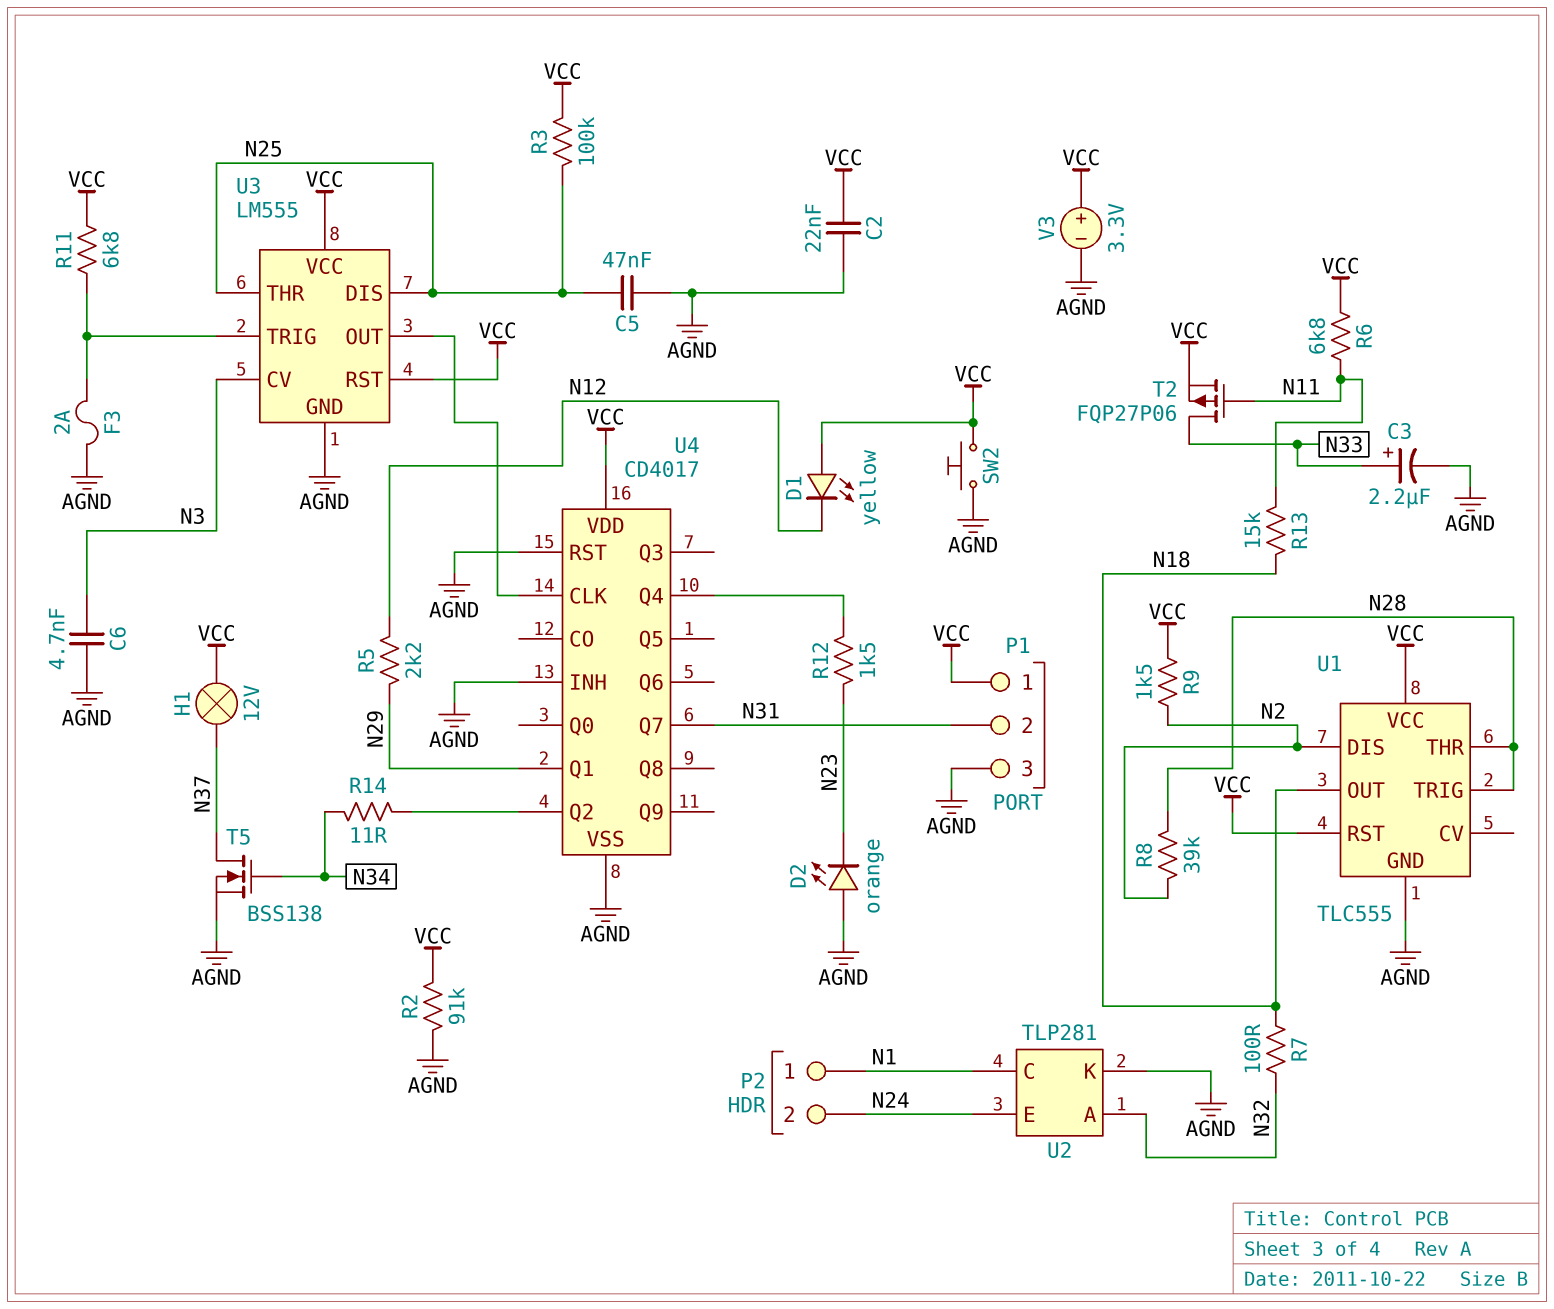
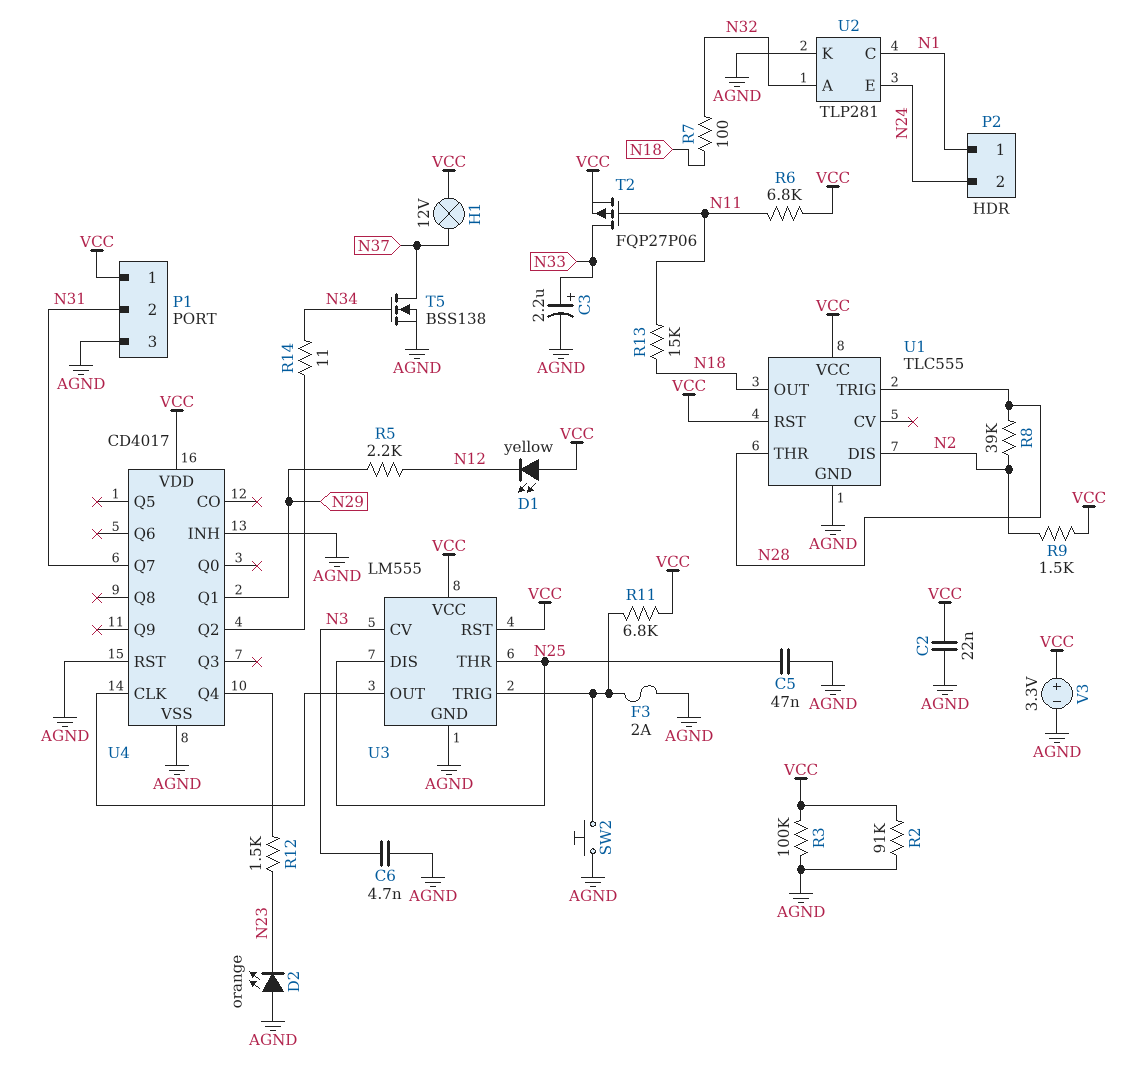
R3: 100k (N25, VCC) -> 100k (AGND, VCC)
SW2: button (AGND, VCC) -> button (AGND, U3/TRIG)

